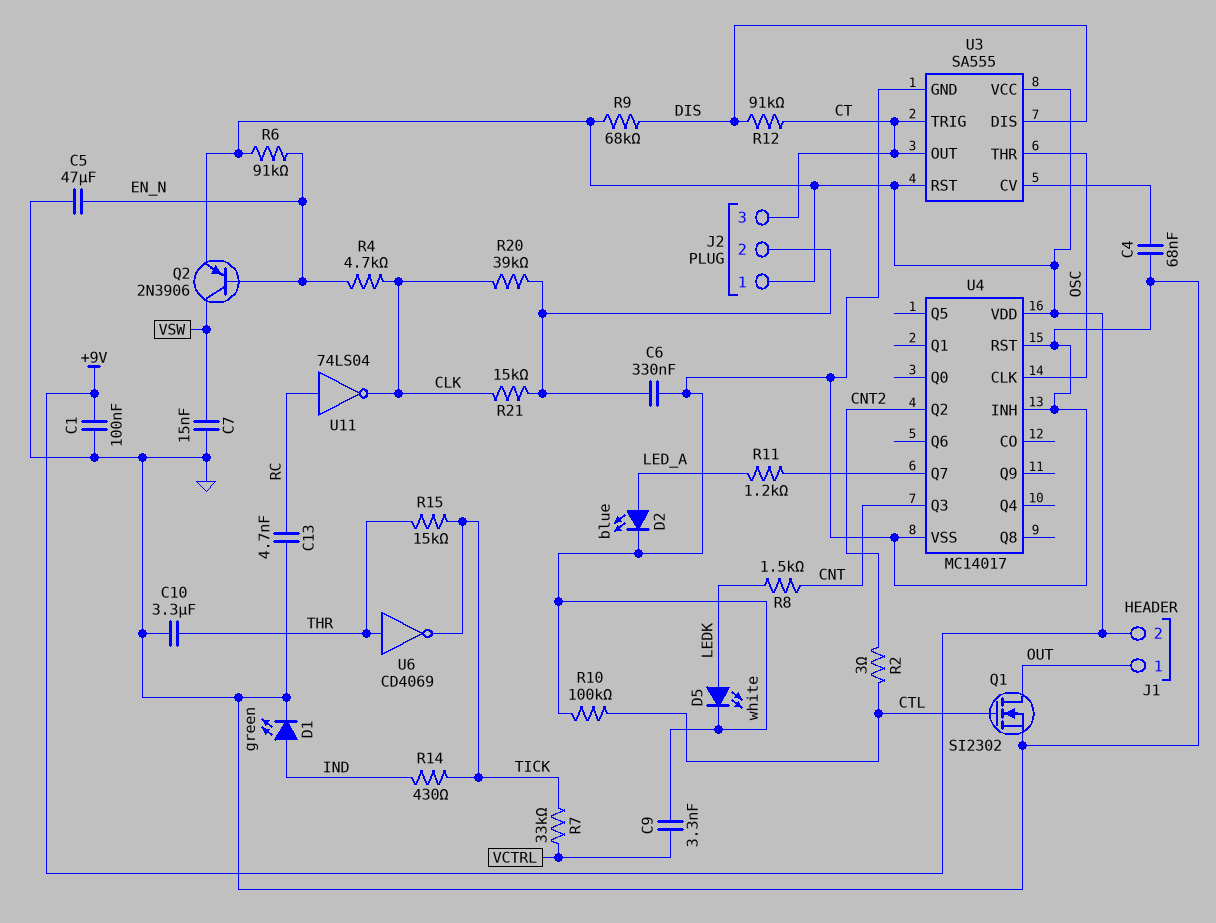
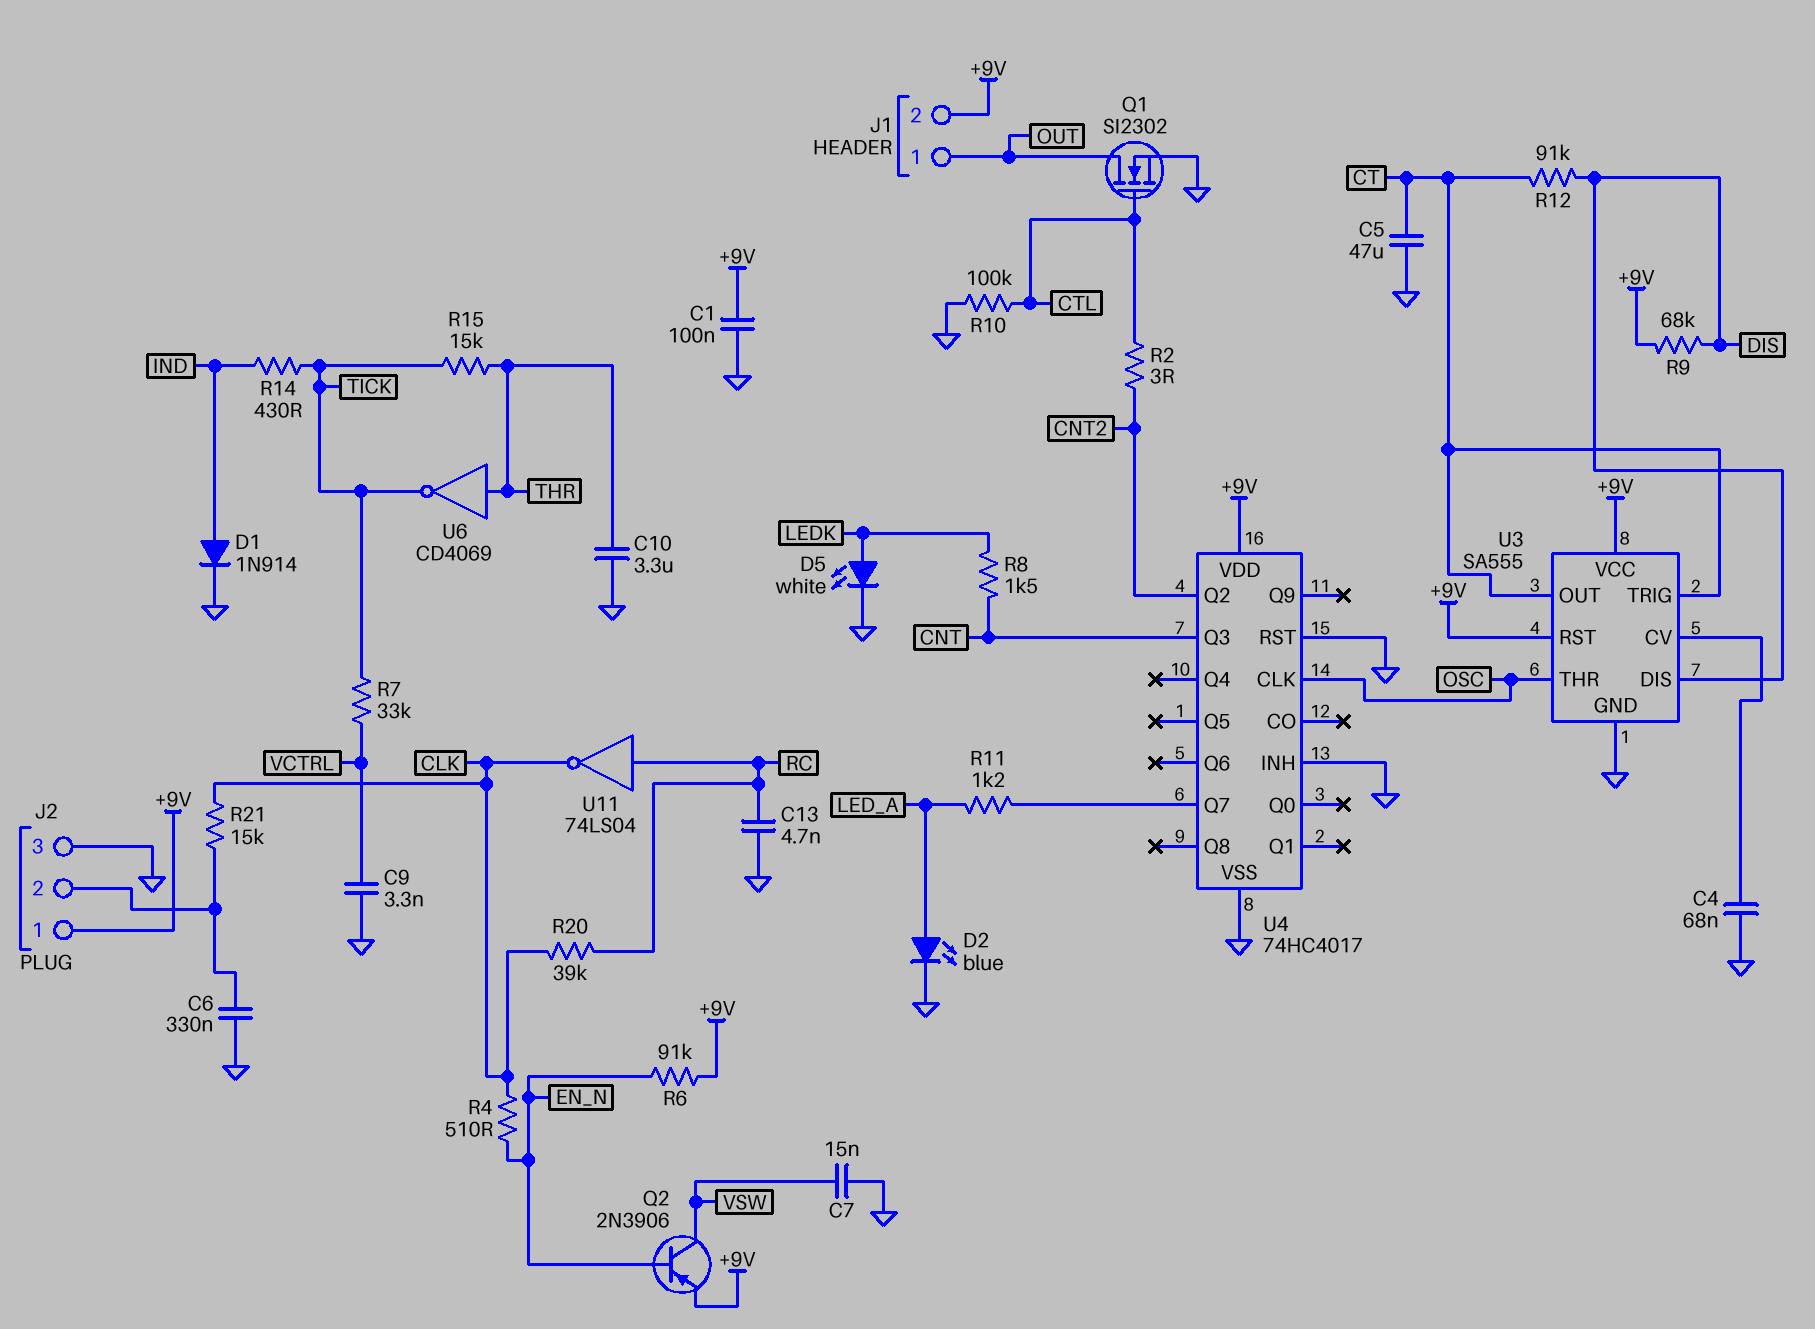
C5: 47uF (EN_N, GND) -> 47uF (CT, GND)
D1: LED green (A IND, K GND) -> diode 1N914 (A IND, K GND)
J2 pin 3: CT -> GND
R4: 4.7k (CLK, EN_N) -> 510 (CLK, EN_N)
R20: 39k (CLK, J2/2) -> 39k (CLK, RC)
U4: MC14017 -> 74HC4017

